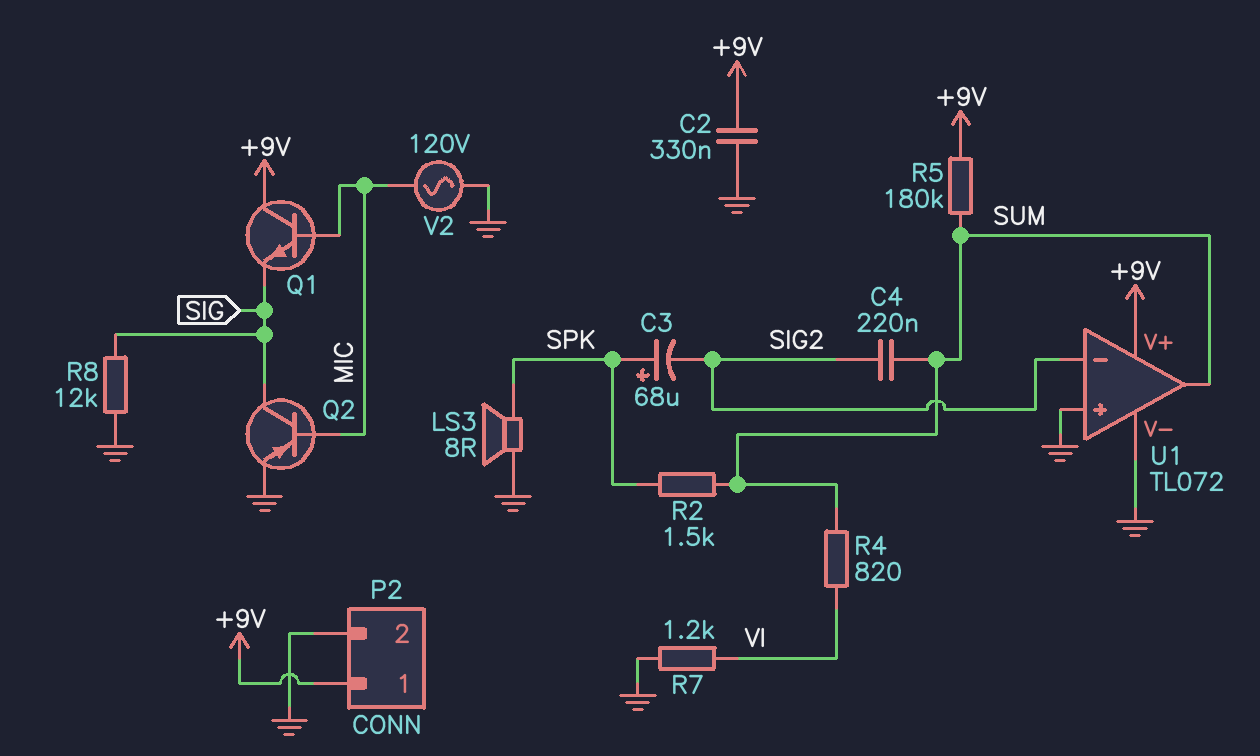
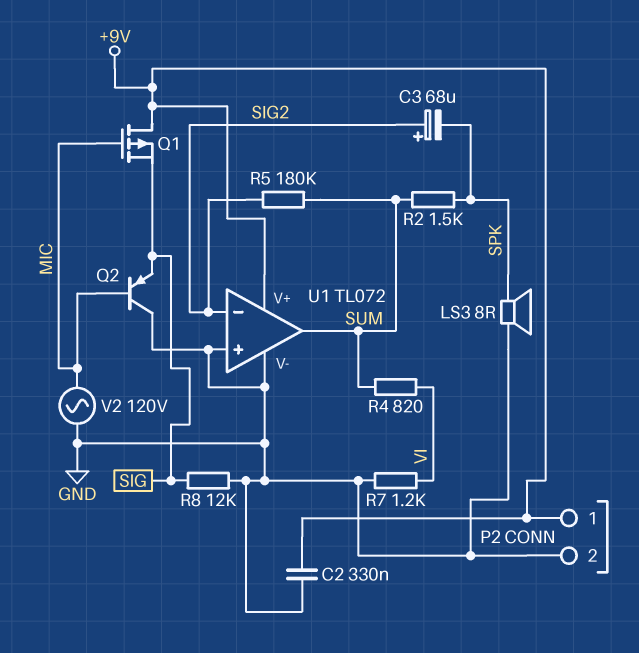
C3: 68uF (plus SPK, minus SIG2) -> 68uF (plus SIG2, minus SPK)
C4: 220nF (SIG2, SUM) -> none
Q1: NPN (B MIC, C +9V, E SIG) -> PMOS (G MIC, D +9V, S SIG)
Q2: PNP (B MIC, C SIG, E GND) -> PNP (B MIC, C GND, E SIG)
R5: 180k (+9V, SUM) -> 180k (SIG2, SUM)

